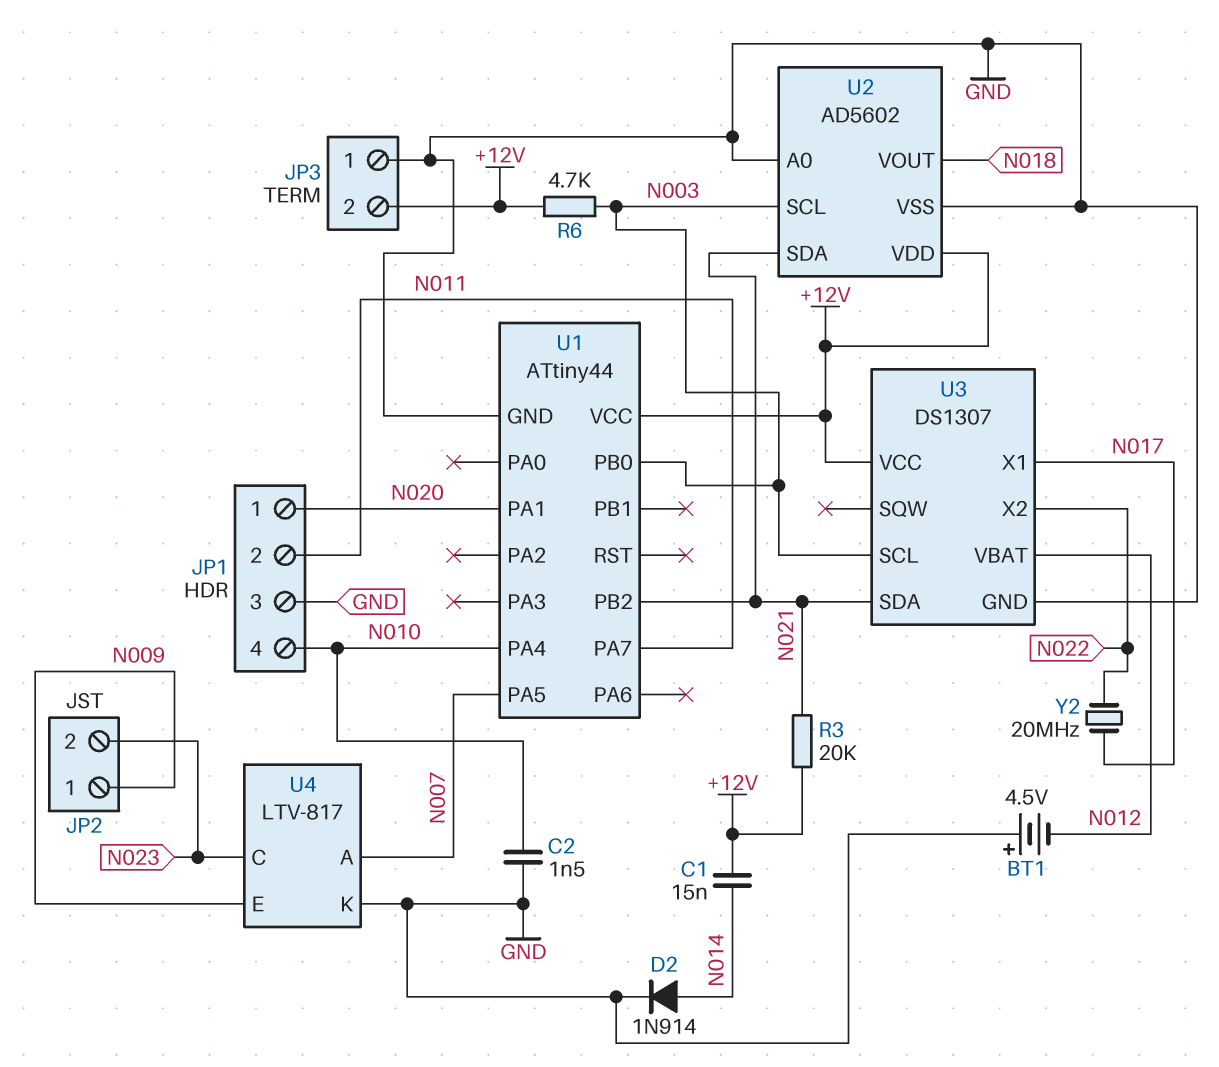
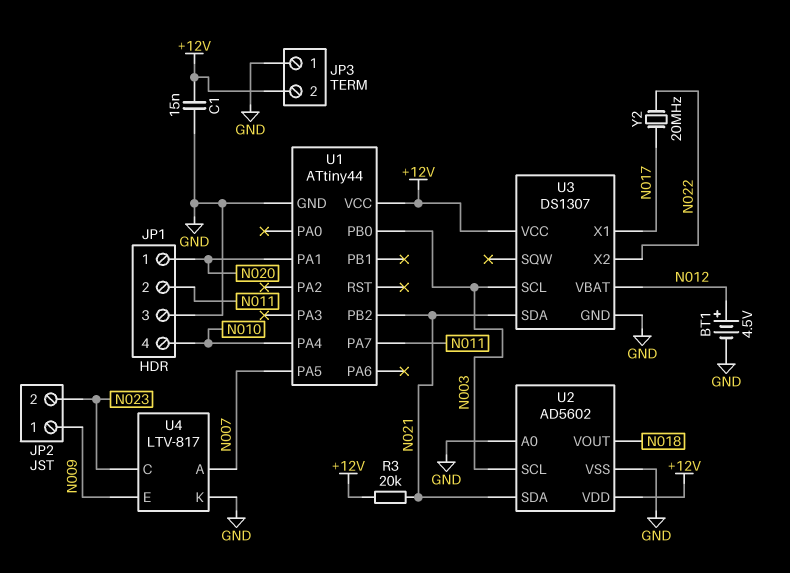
BT1: 4.5V (plus GND, minus N012) -> 4.5V (plus N012, minus GND)
C1: 15nF (+12V, N014) -> 15nF (+12V, GND)
C2: 1.5nF (GND, N010) -> none
D2: diode 1N914 (A N014, K GND) -> none
R6: 4.7k (+12V, N003) -> none

